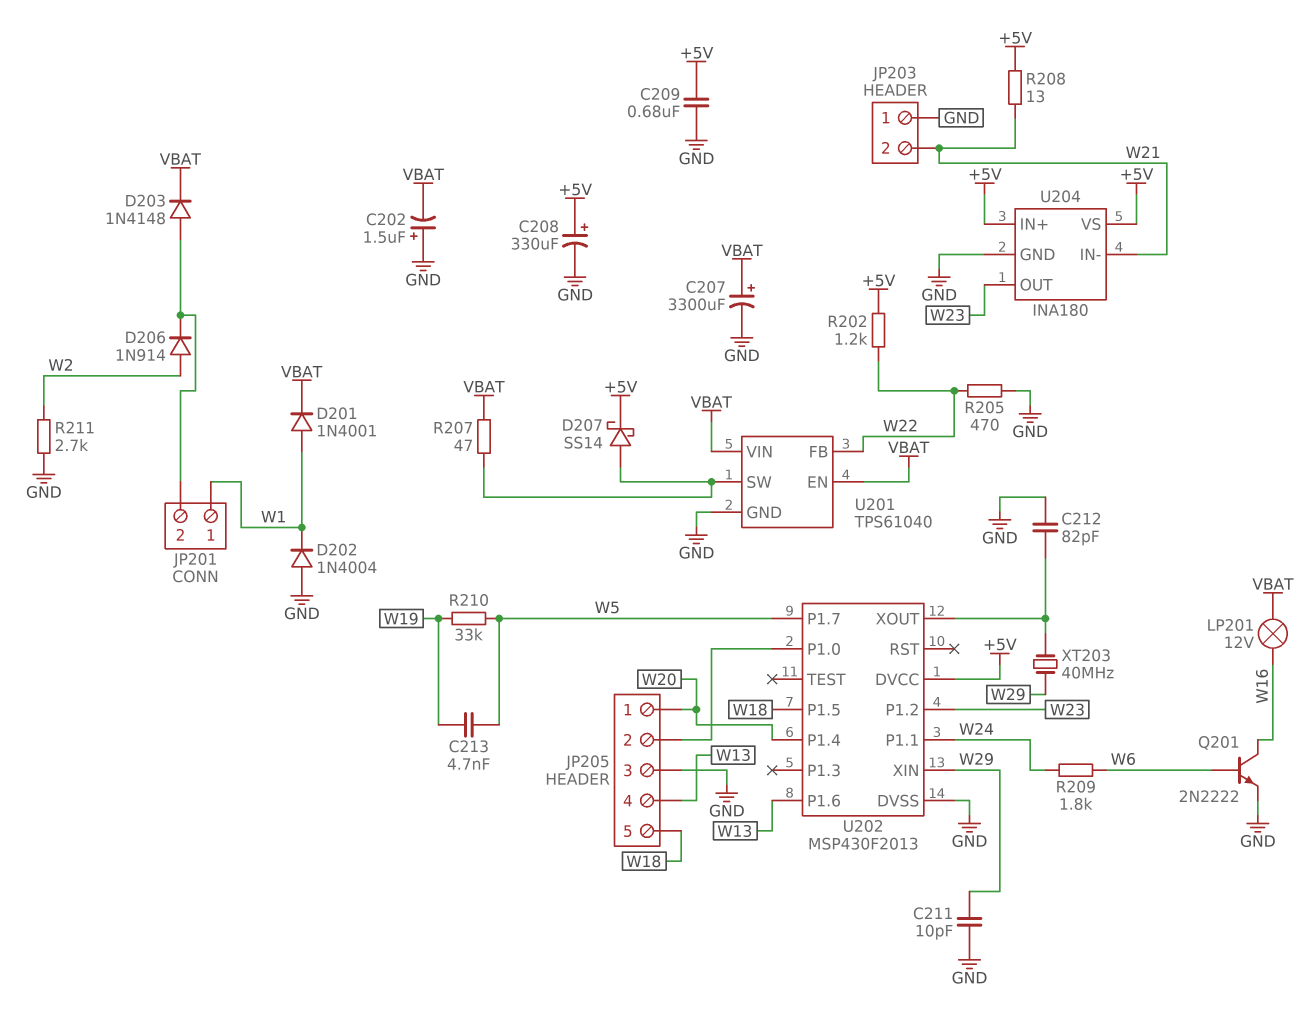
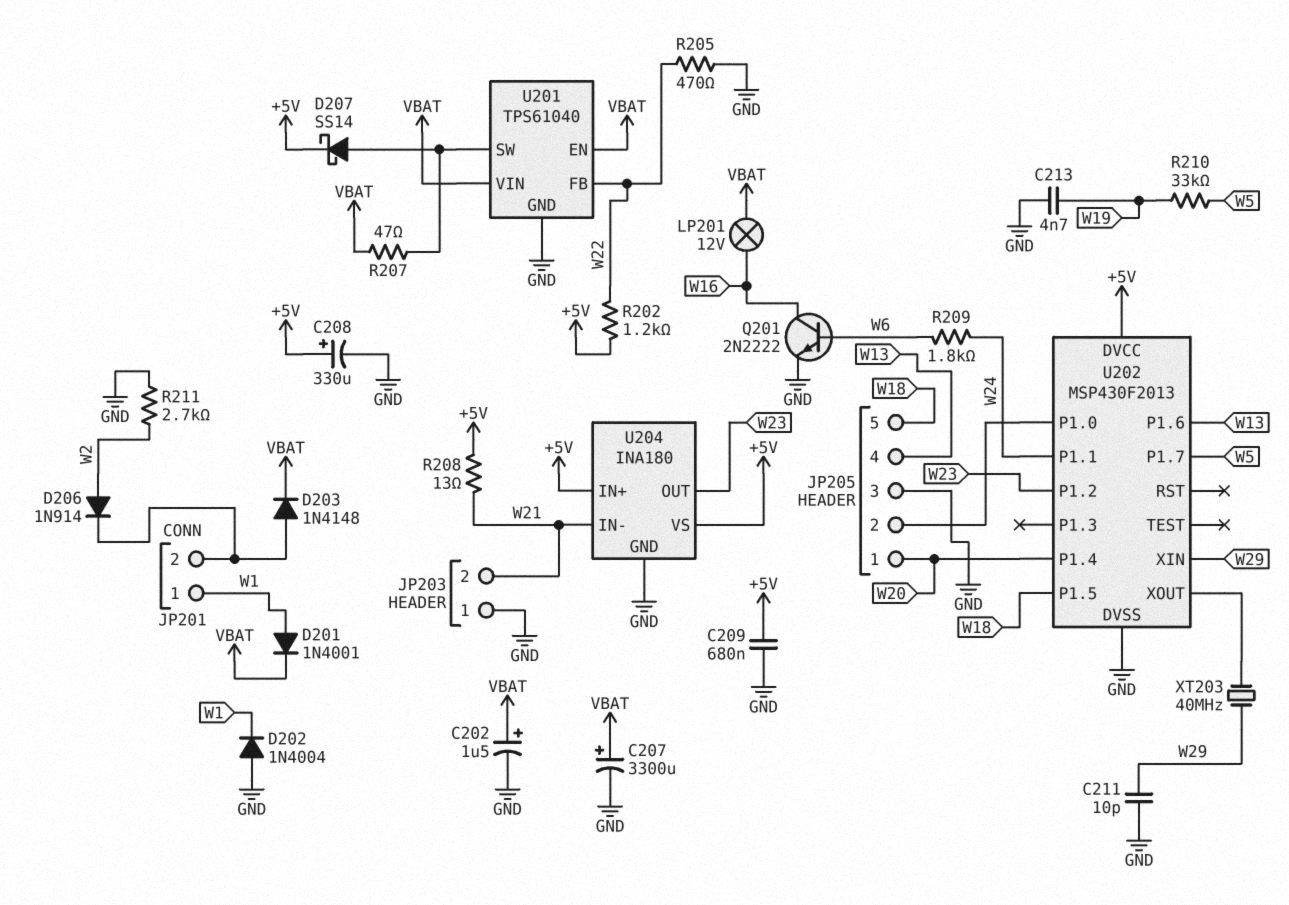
C202: 1.5uF (plus GND, minus VBAT) -> 1.5uF (plus VBAT, minus GND)
C212: 82pF (GND, U202/XOUT) -> none
C213: 4.7nF (W5, W19) -> 4.7nF (GND, W19)

